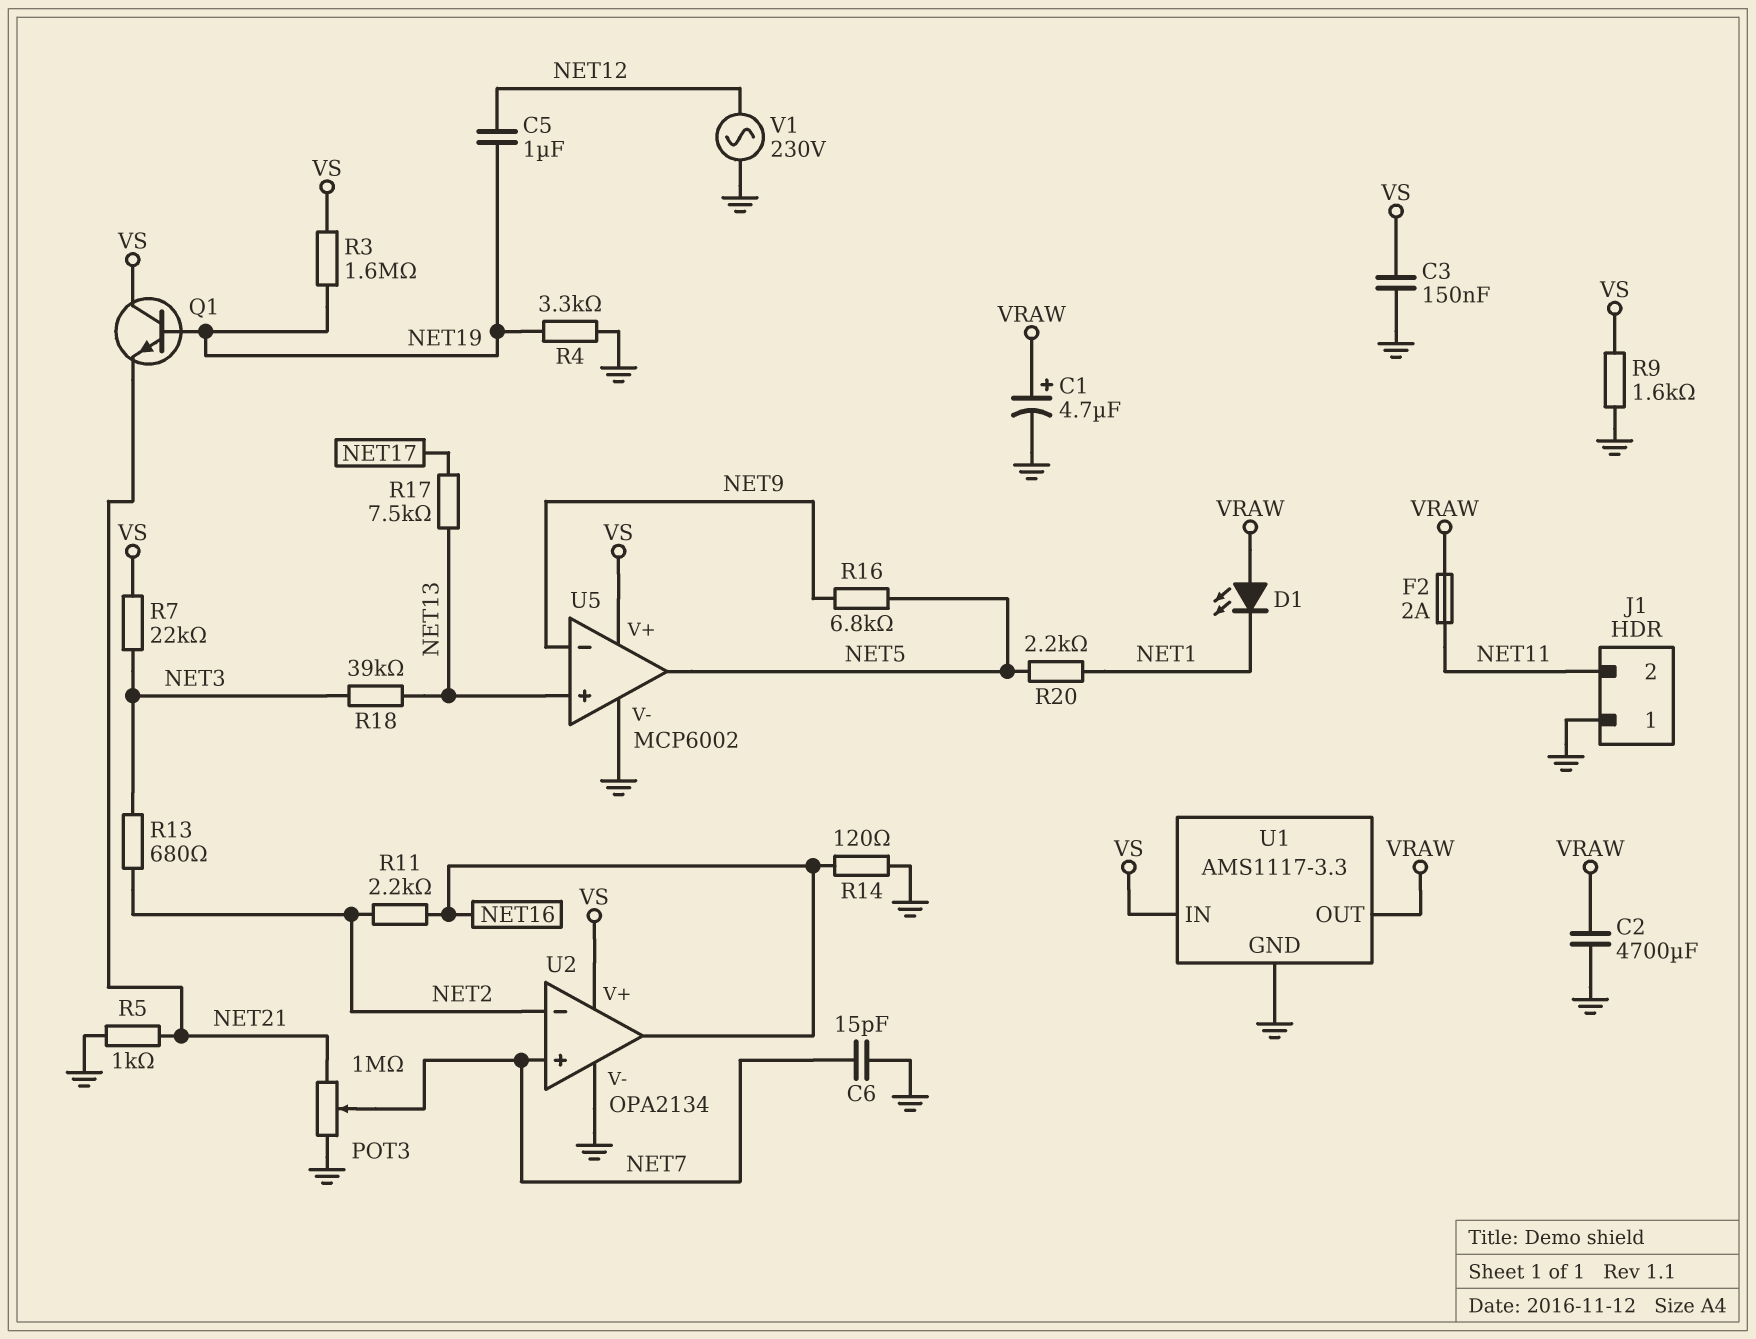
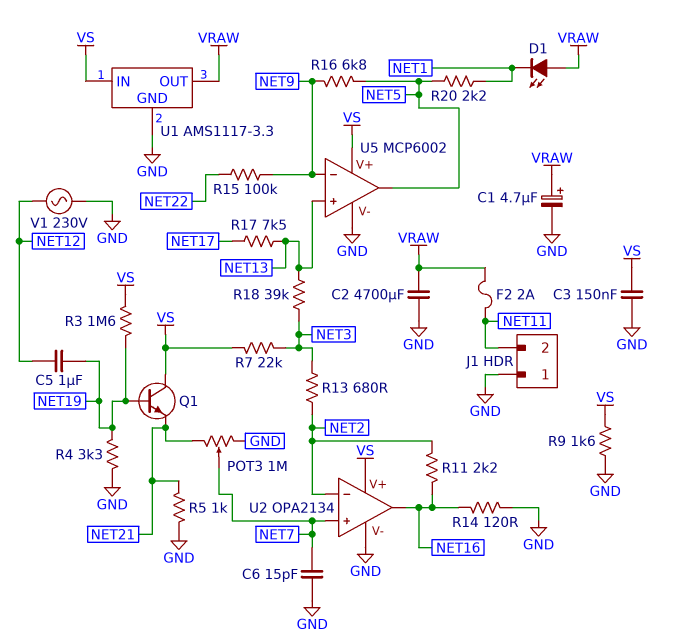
R15: none -> 100k (NET9, NET22)

